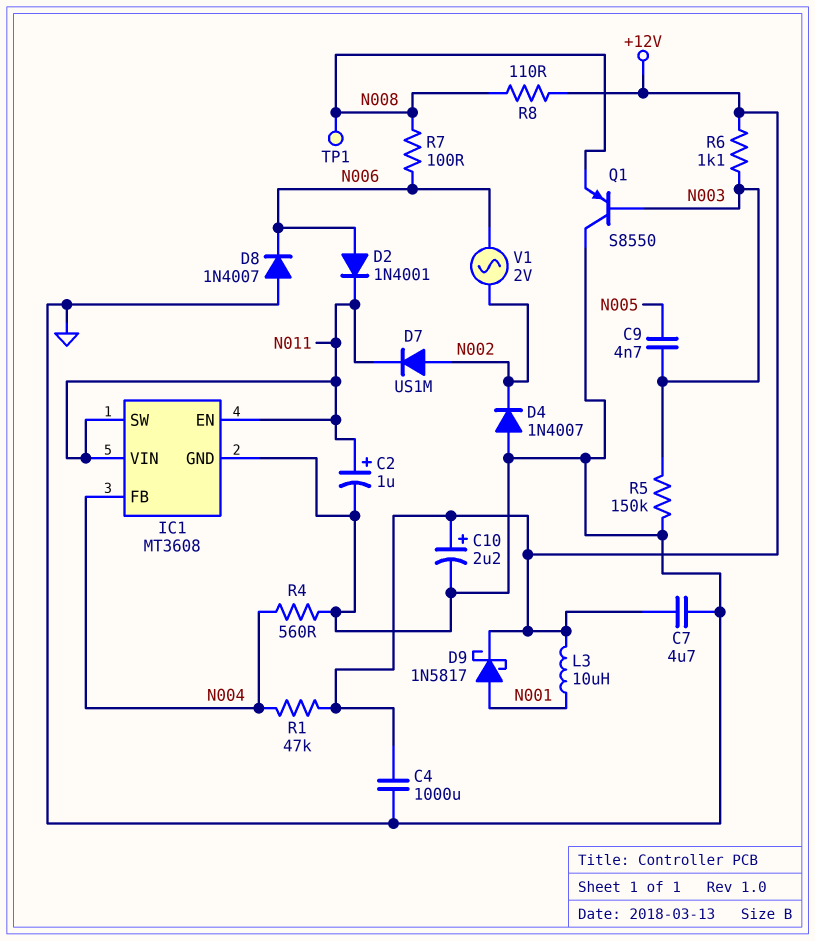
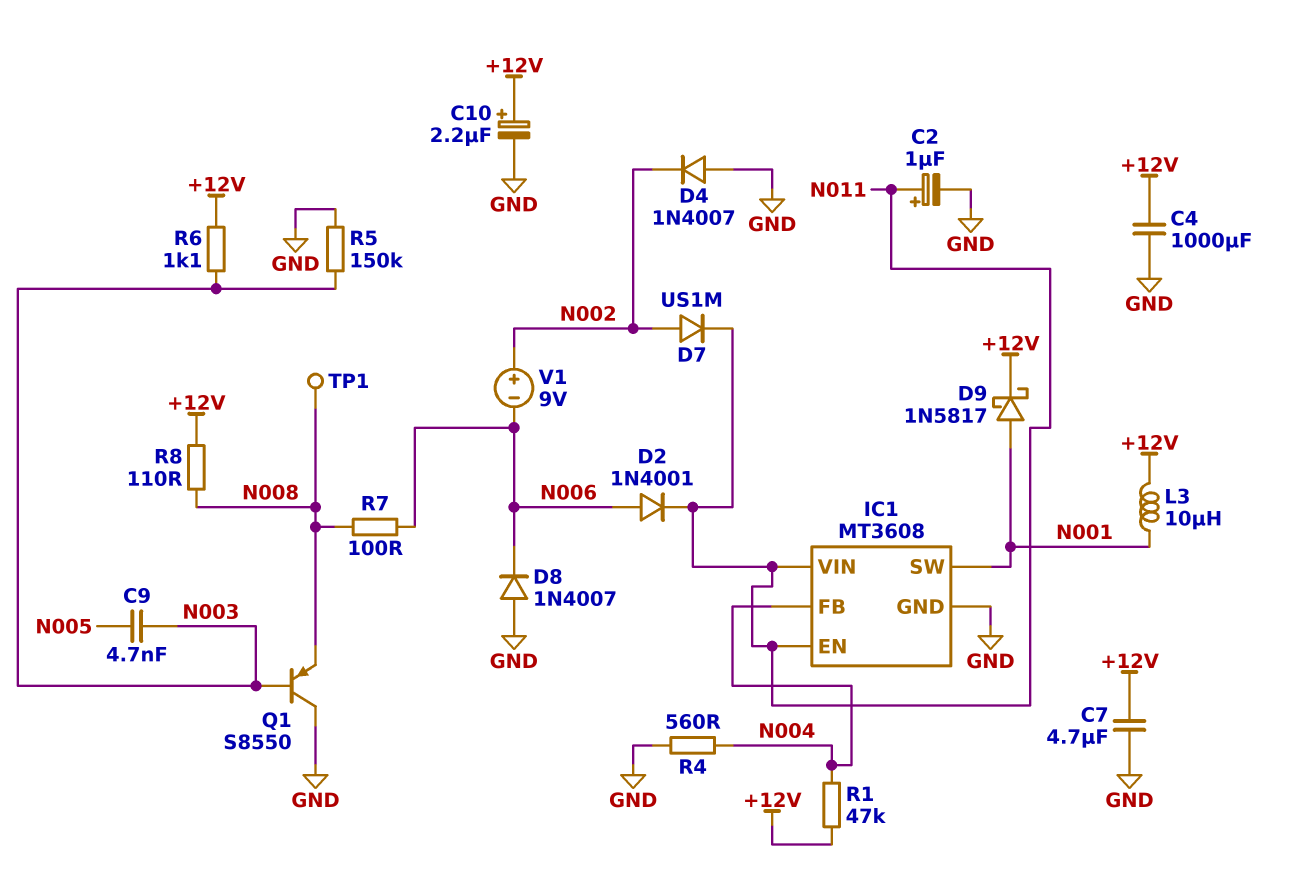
IC1 pin SW: N011 -> N001
V1: AC 2V (N002, N006) -> 9V (plus N002, minus N006)

